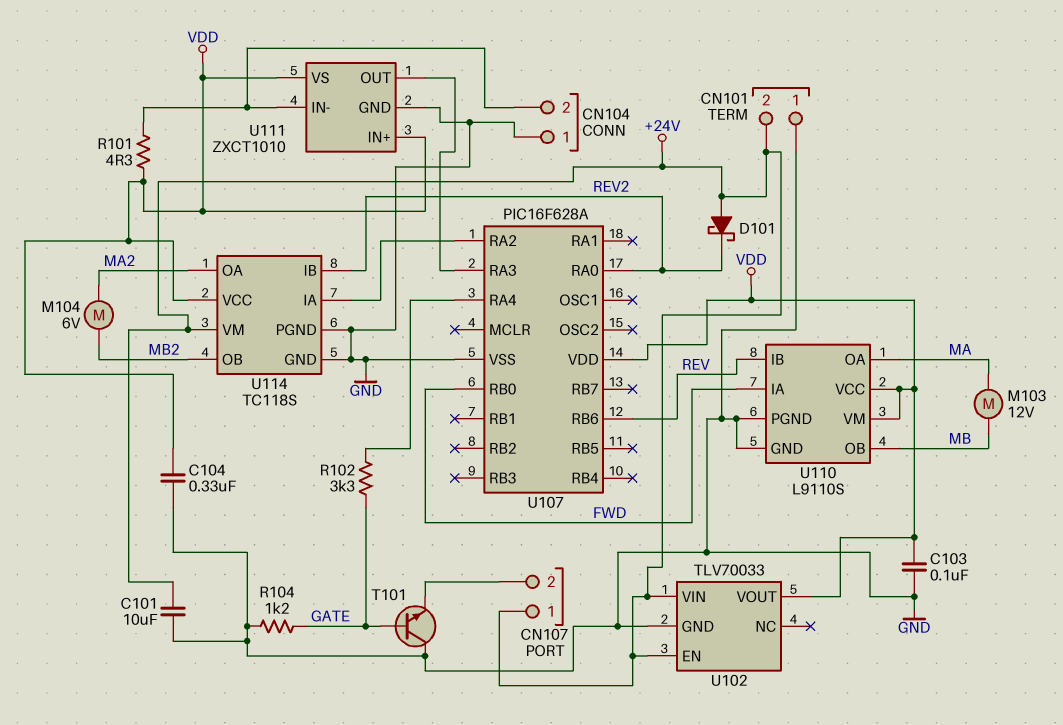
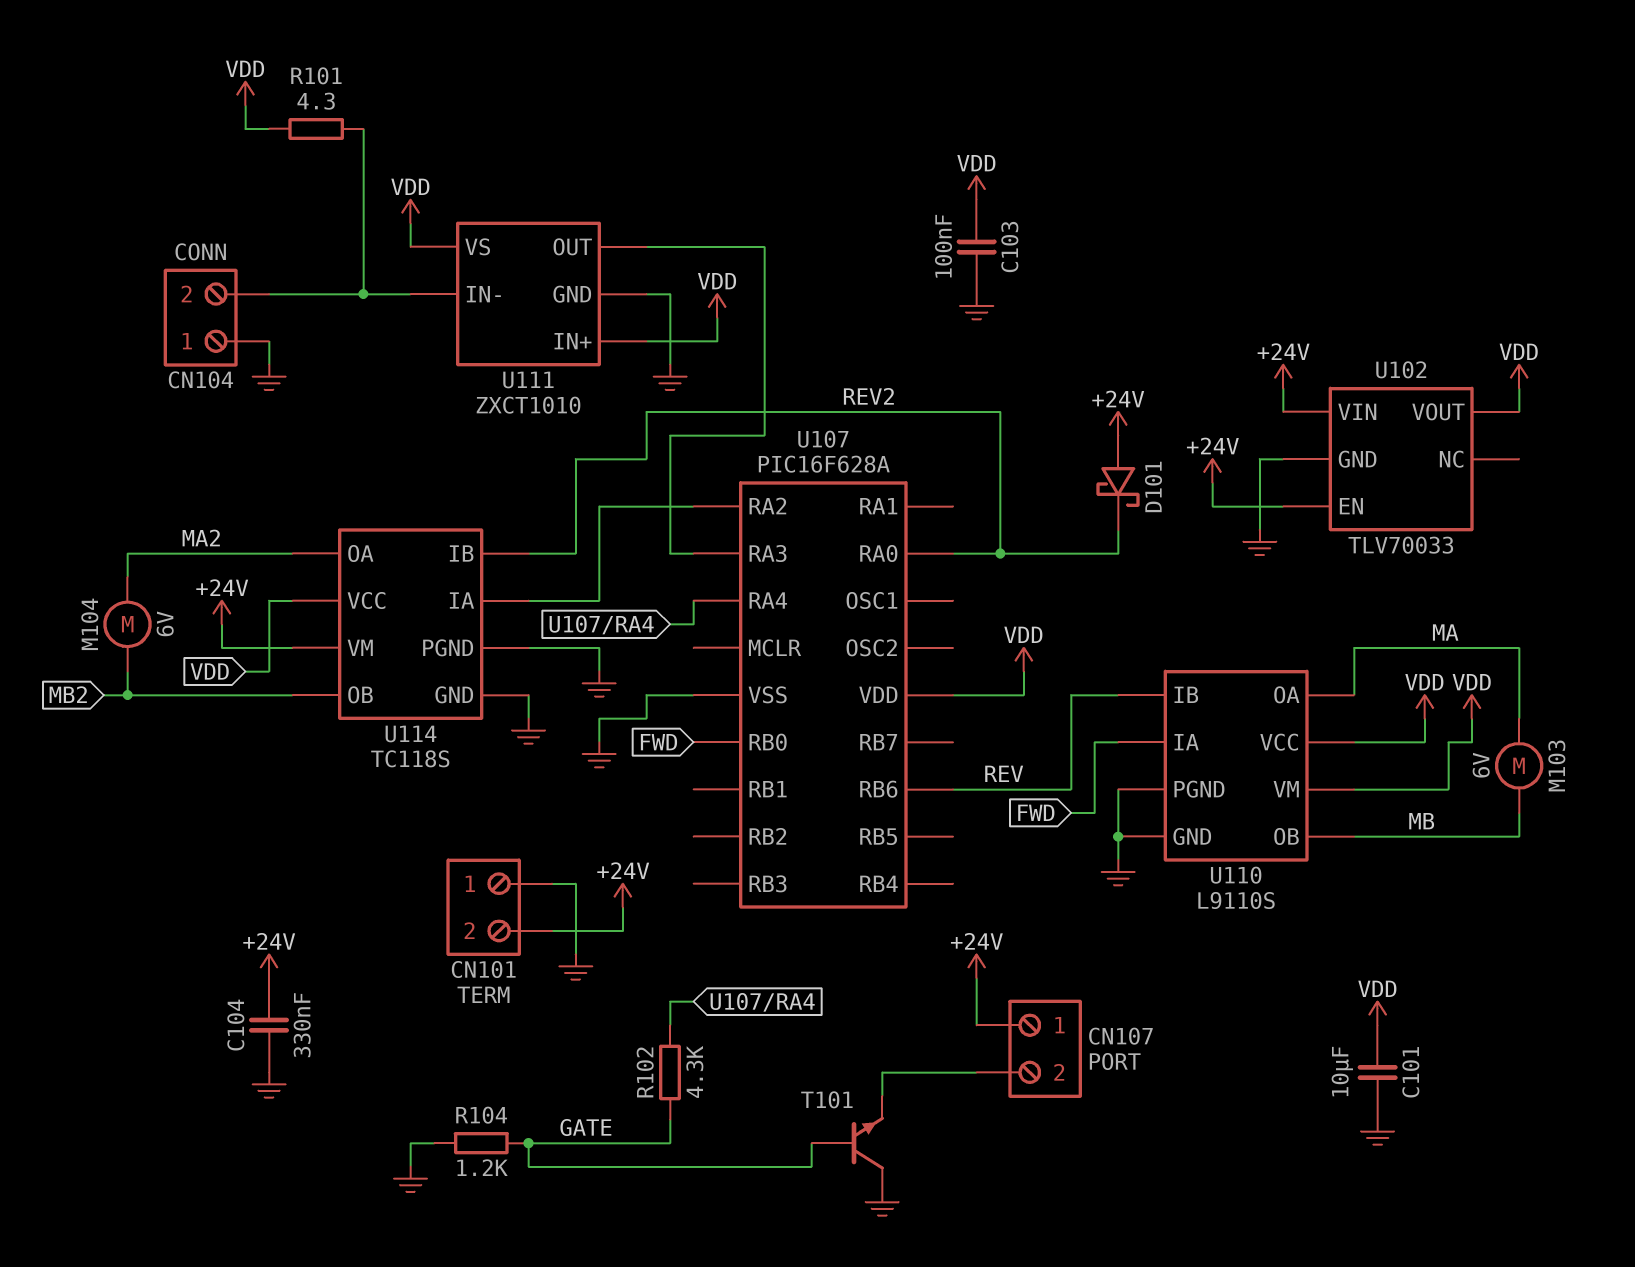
C101: 10uF (+24V, GND) -> 10uF (GND, VDD)
C104: 330nF (GND, VDD) -> 330nF (+24V, GND)
M103: motor 12V (MA, MB) -> motor 6V (MA, MB)
R102: 3.3k (GATE, U107/RA4) -> 4.3k (GATE, U107/RA4)

